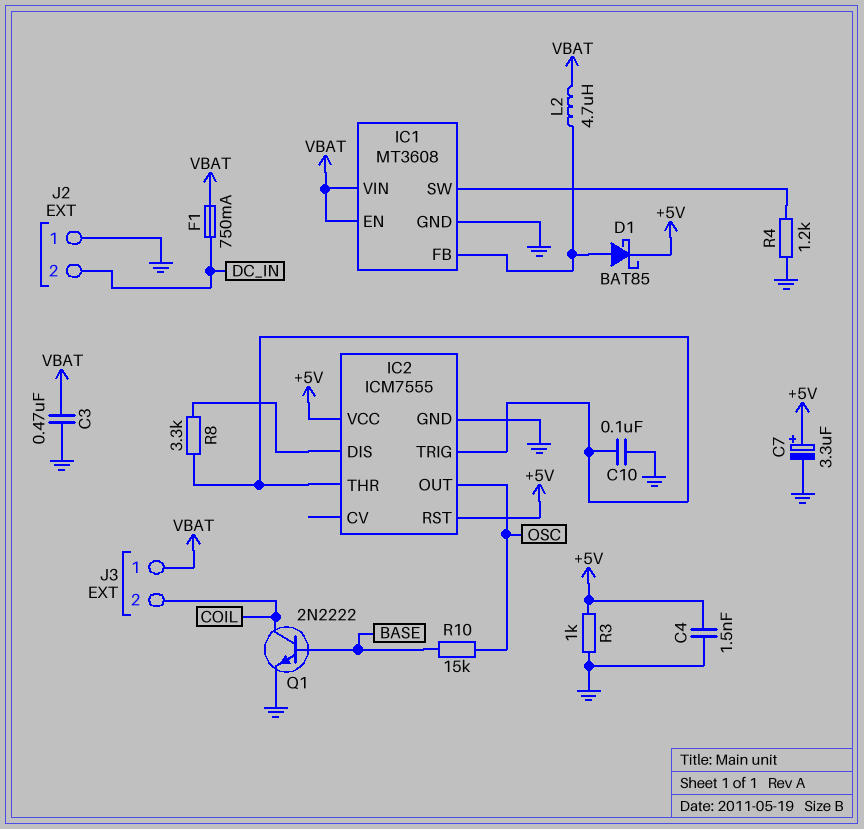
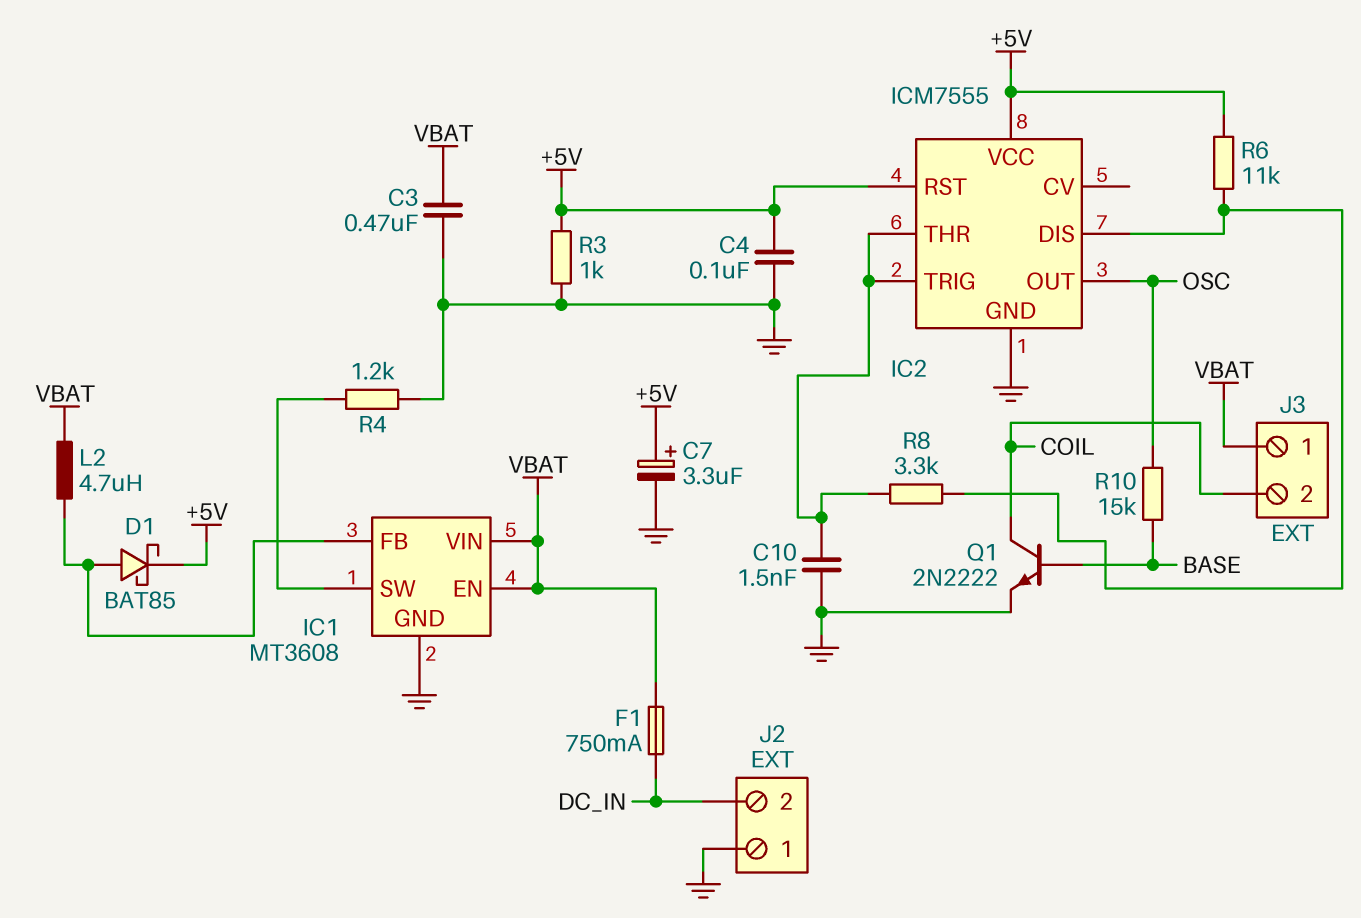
C4: 1.5nF (+5V, GND) -> 100nF (+5V, GND)
C10: 100nF (GND, IC2/THR) -> 1.5nF (GND, IC2/THR)
R6: none -> 11k (+5V, IC2/DIS)

